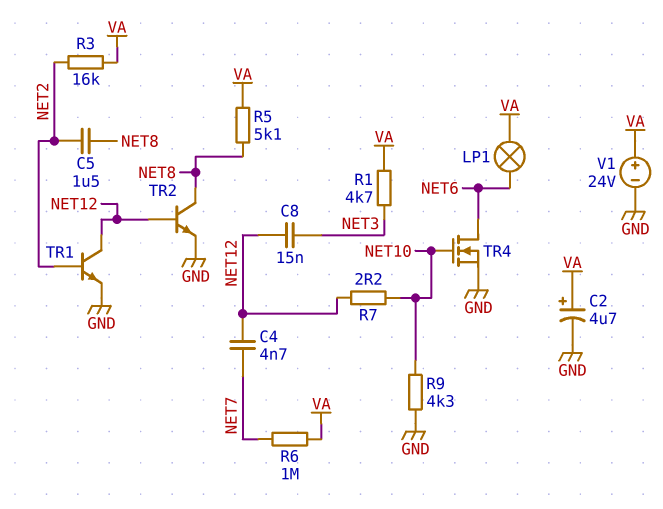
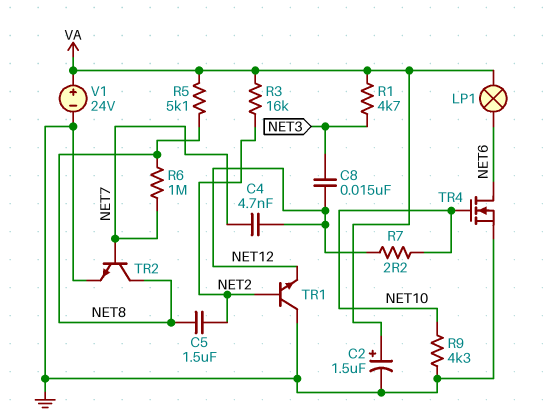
C2: 4.7uF (plus VA, minus GND) -> 1.5uF (plus VA, minus GND)
R6: 1M (NET7, VA) -> 1M (NET7, NET8)
TR1: NPN (B NET2, C NET12, E GND) -> NPN (B NET2, C GND, E NET12)
TR2: NPN (B NET12, C NET8, E GND) -> NPN (B NET7, C NET8, E GND)

